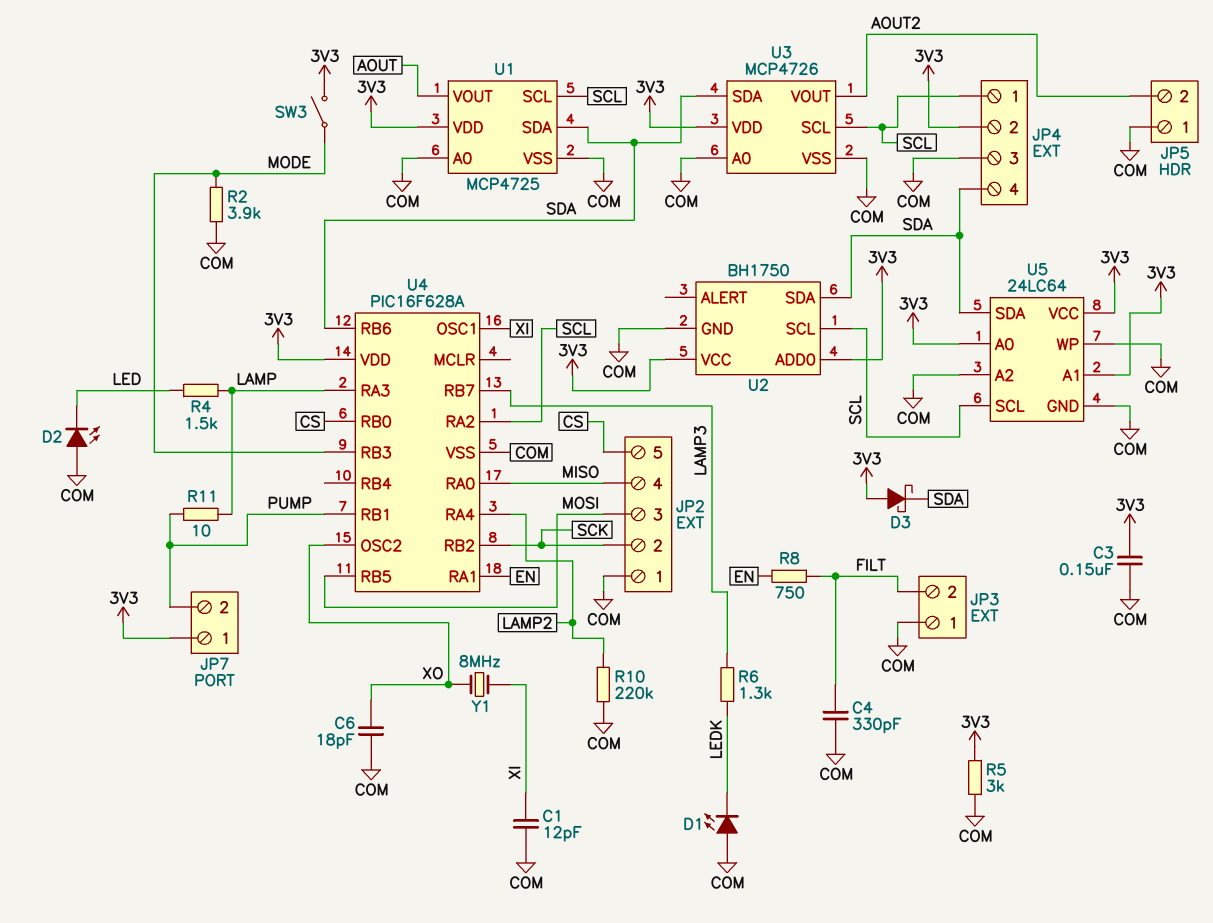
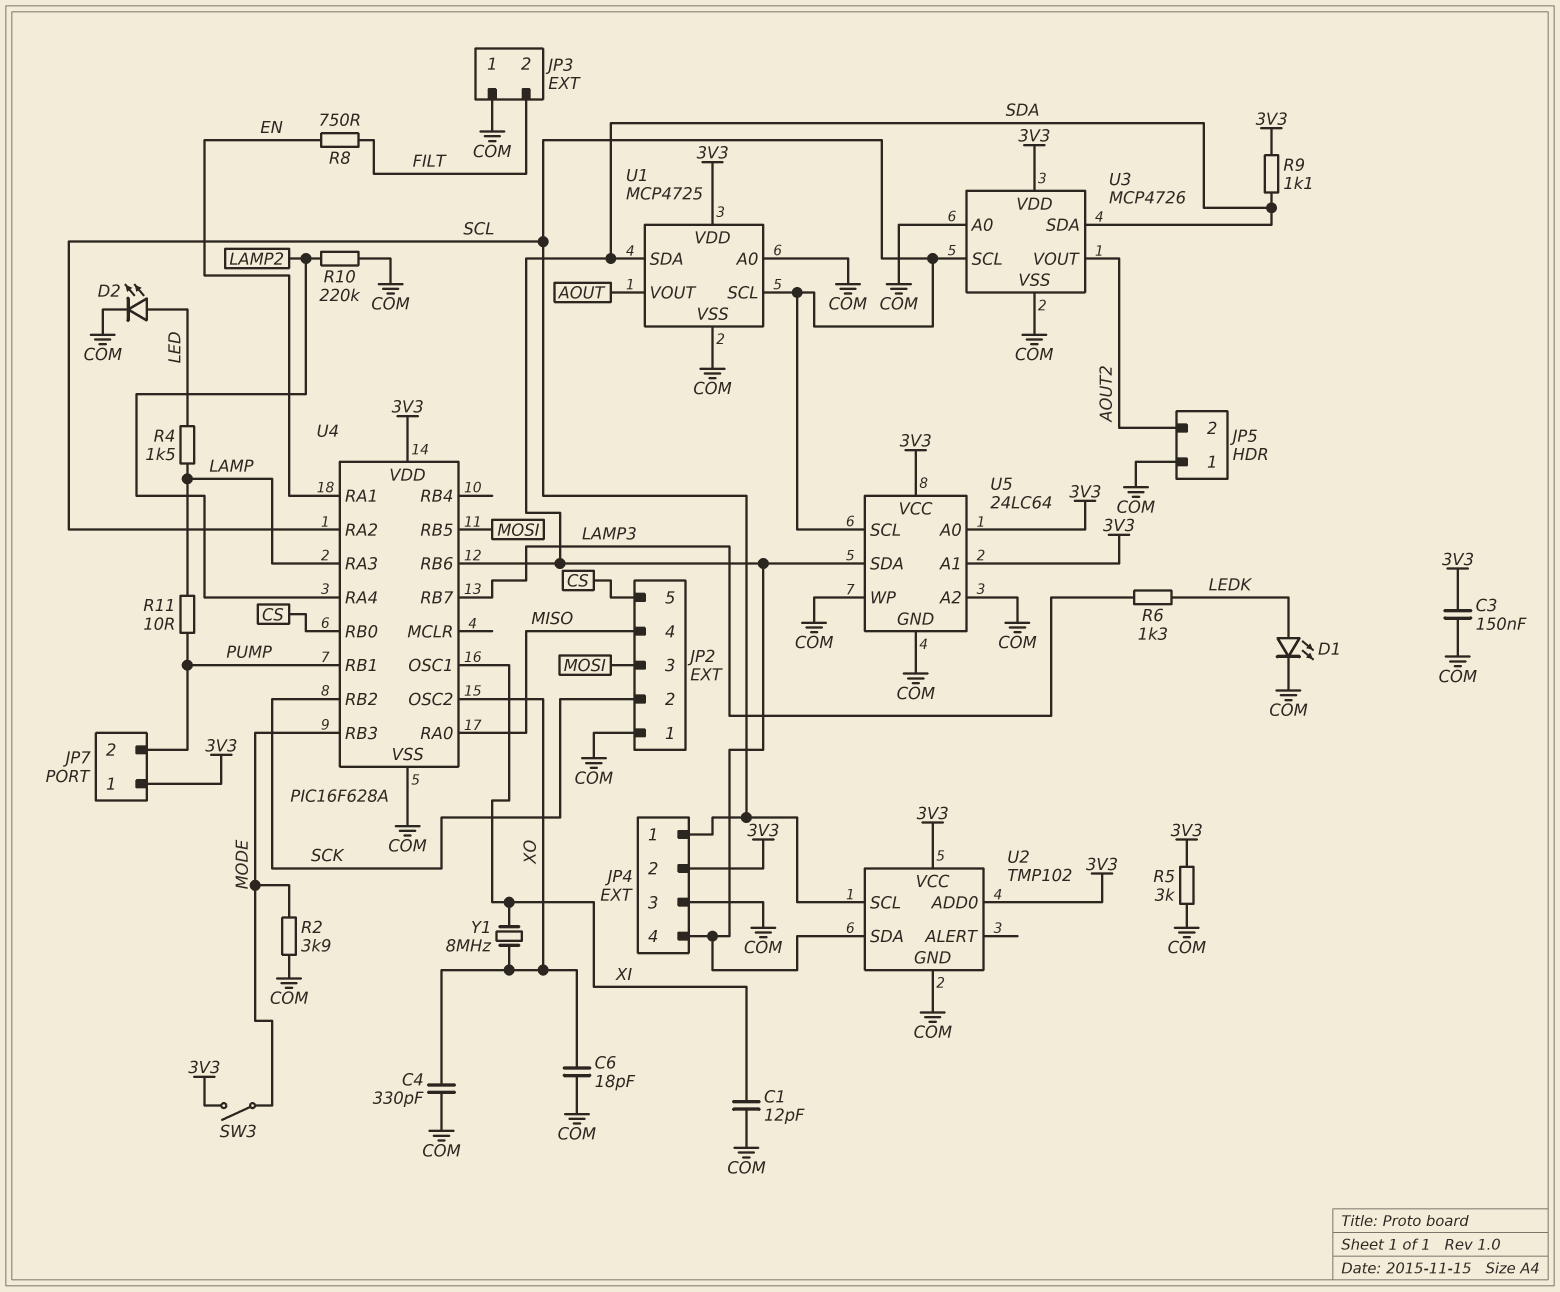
C4: 330pF (COM, FILT) -> 330pF (COM, XO)
D1: LED (A COM, K LEDK) -> LED (A LEDK, K COM)
D2: LED (A COM, K LED) -> LED (A LED, K COM)
D3: schottky (A 3V3, K SDA) -> none
R9: none -> 1.1k (3V3, SDA)
U2: BH1750 -> TMP102

